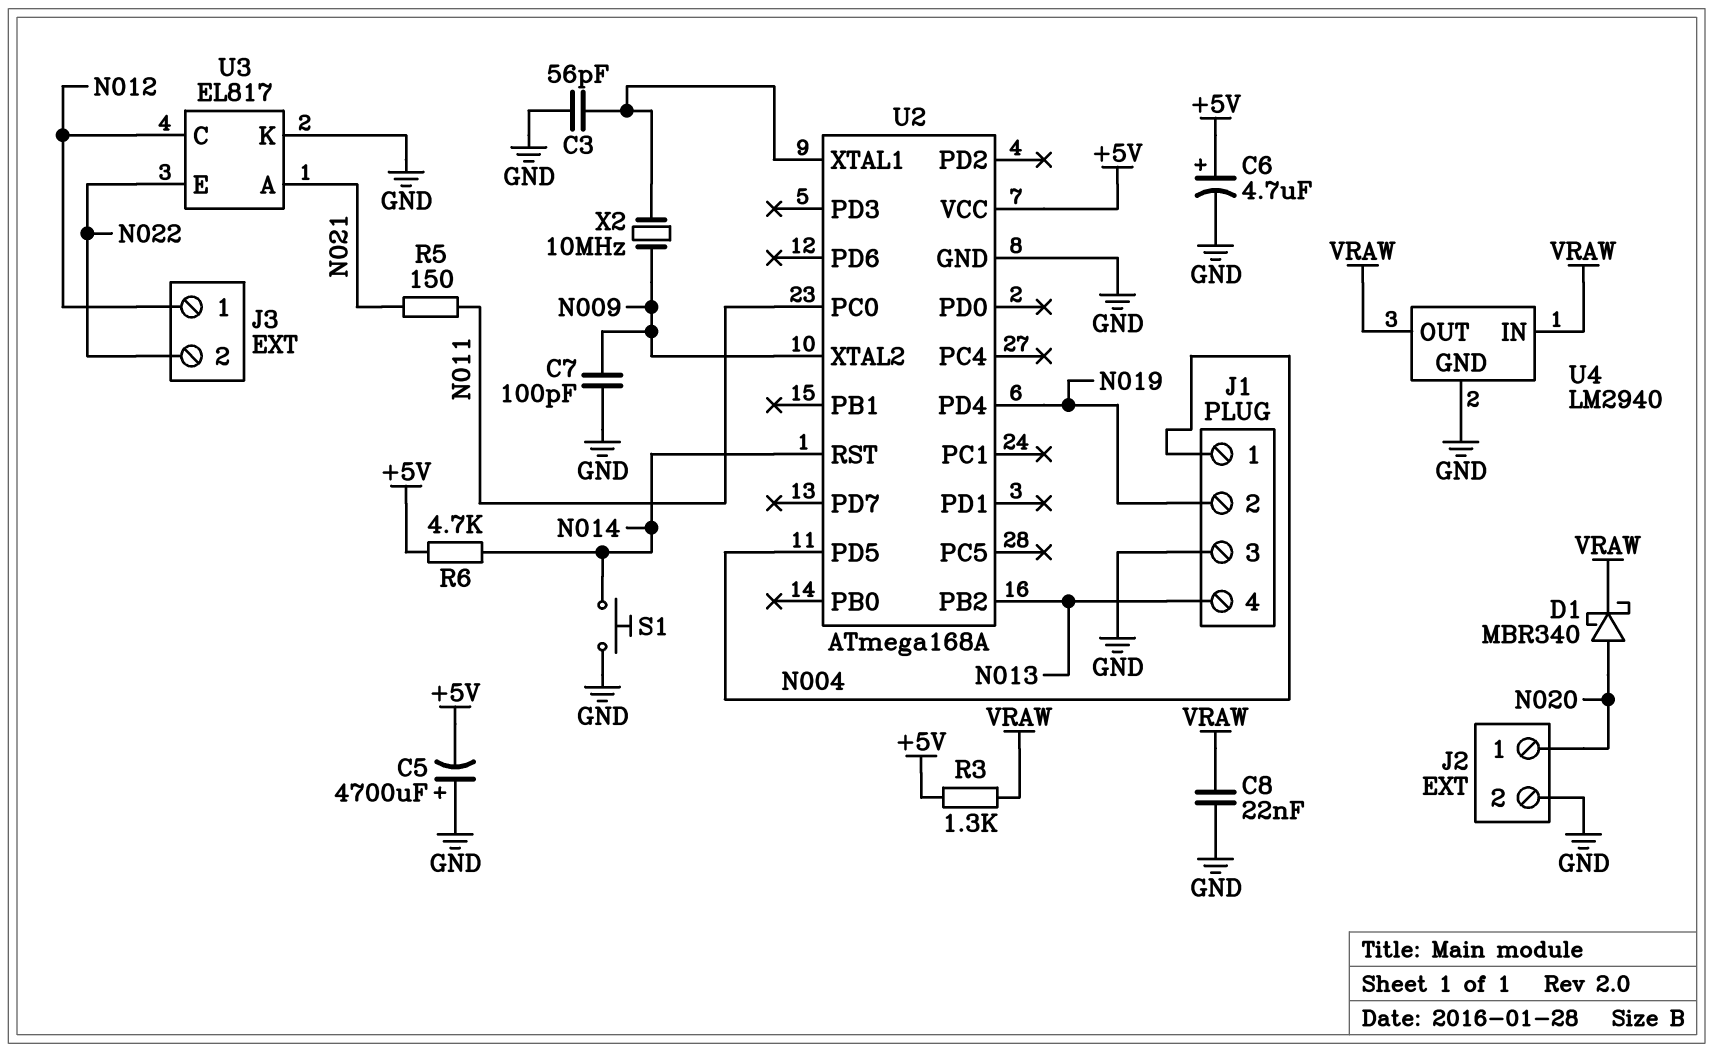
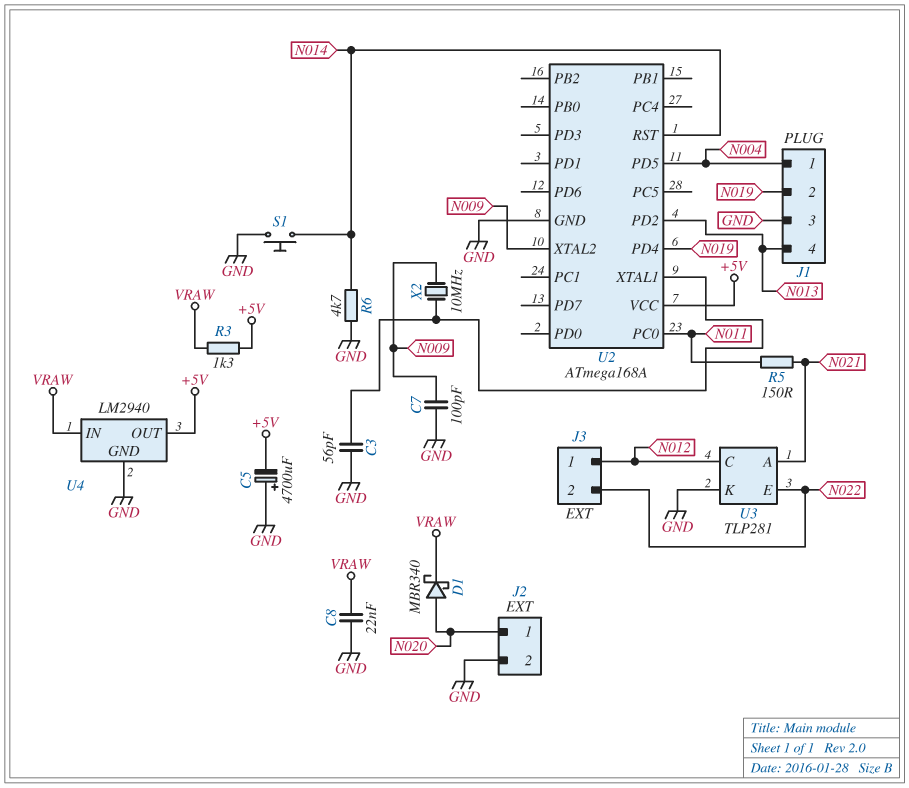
C6: 4.7uF (plus +5V, minus GND) -> none
R6: 4.7k (+5V, N014) -> 4.7k (GND, N014)
U2 pin PB2: N013 -> none
U2 pin PD2: none -> N013
U3: EL817 -> TLP281
U4 pin OUT: VRAW -> +5V

